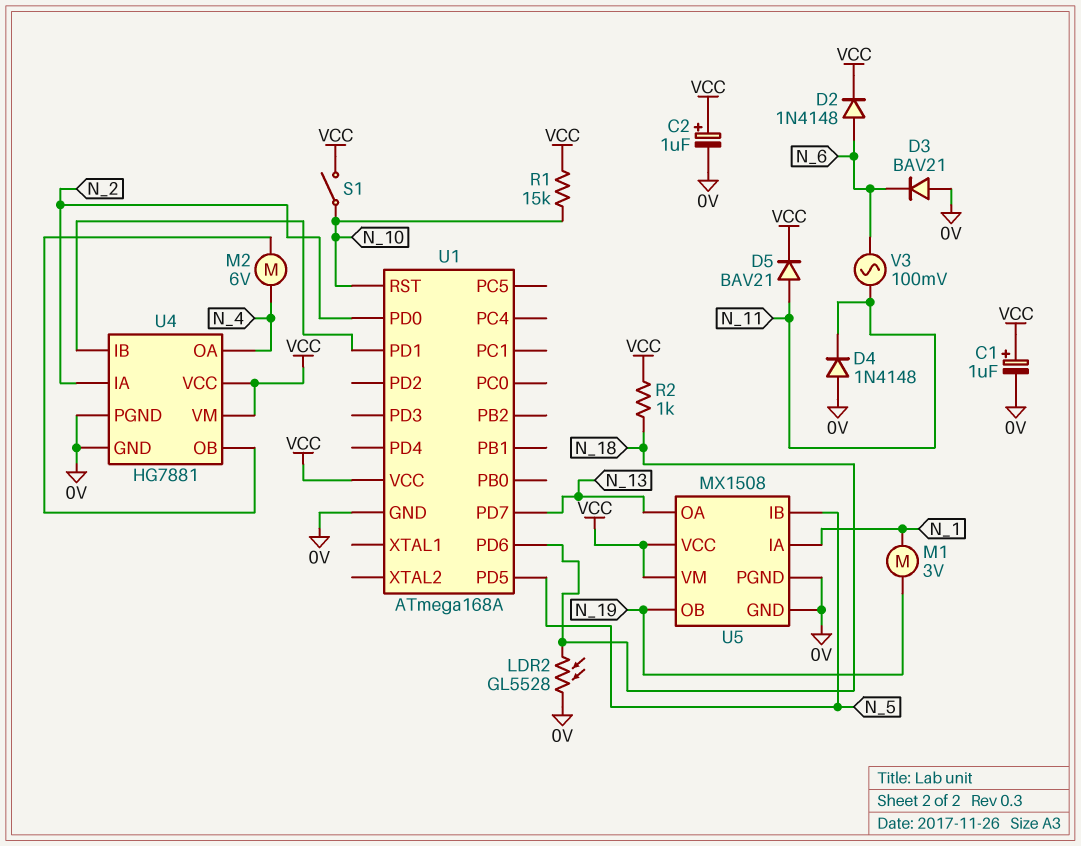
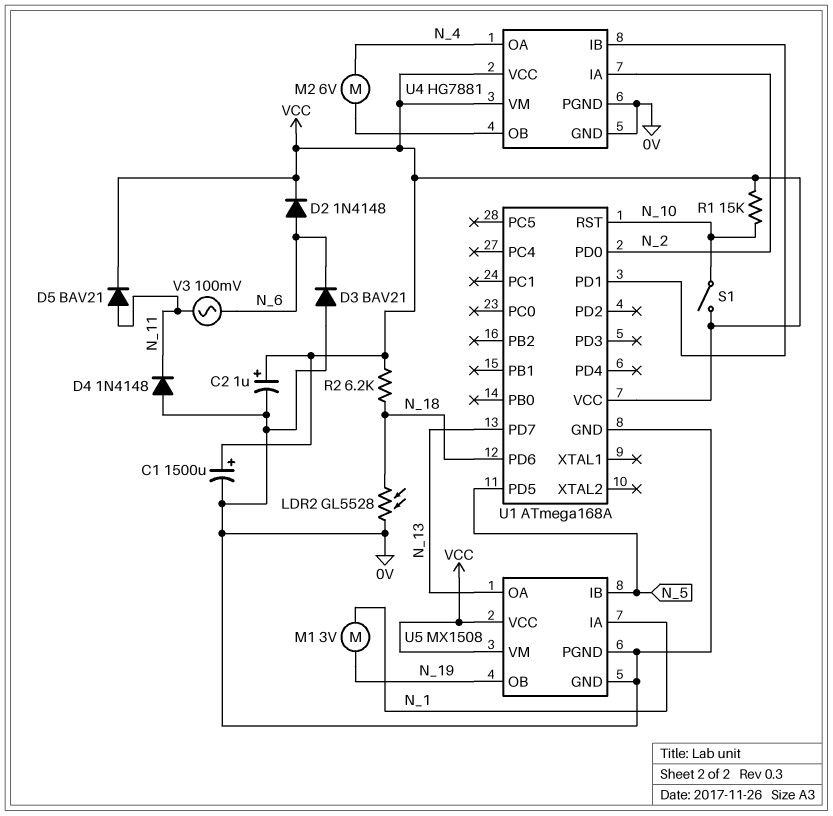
C1: 1uF (plus VCC, minus 0V) -> 1500uF (plus VCC, minus 0V)
R2: 1k (N_18, VCC) -> 6.2k (N_18, VCC)

